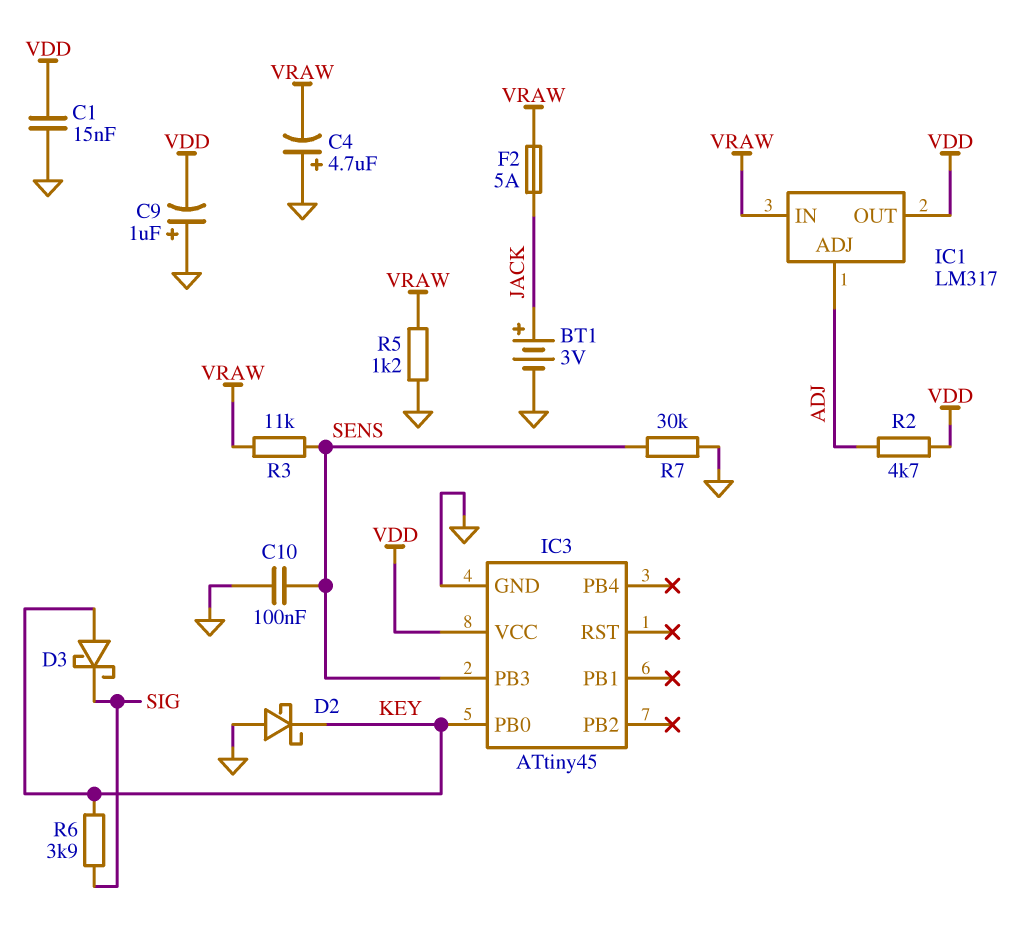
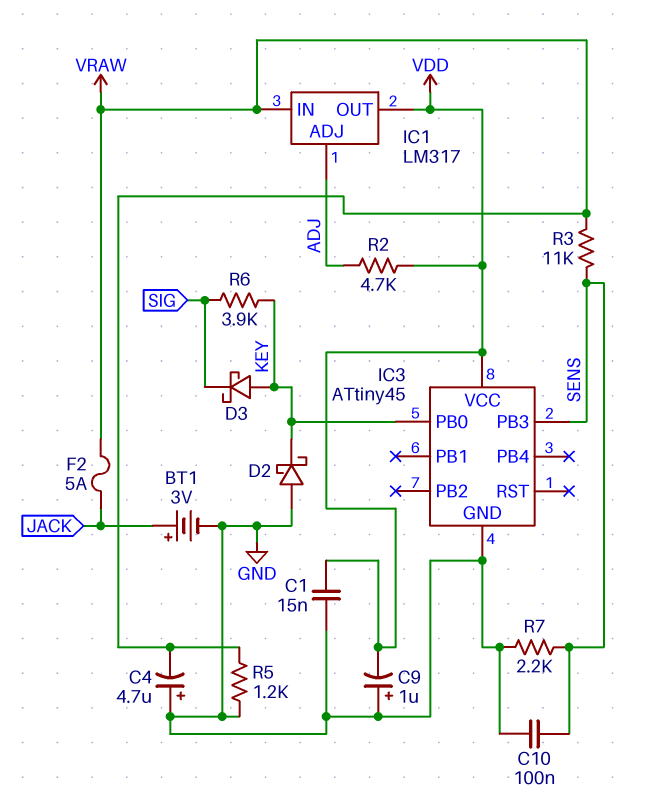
R7: 30k (GND, SENS) -> 2.2k (GND, SENS)

